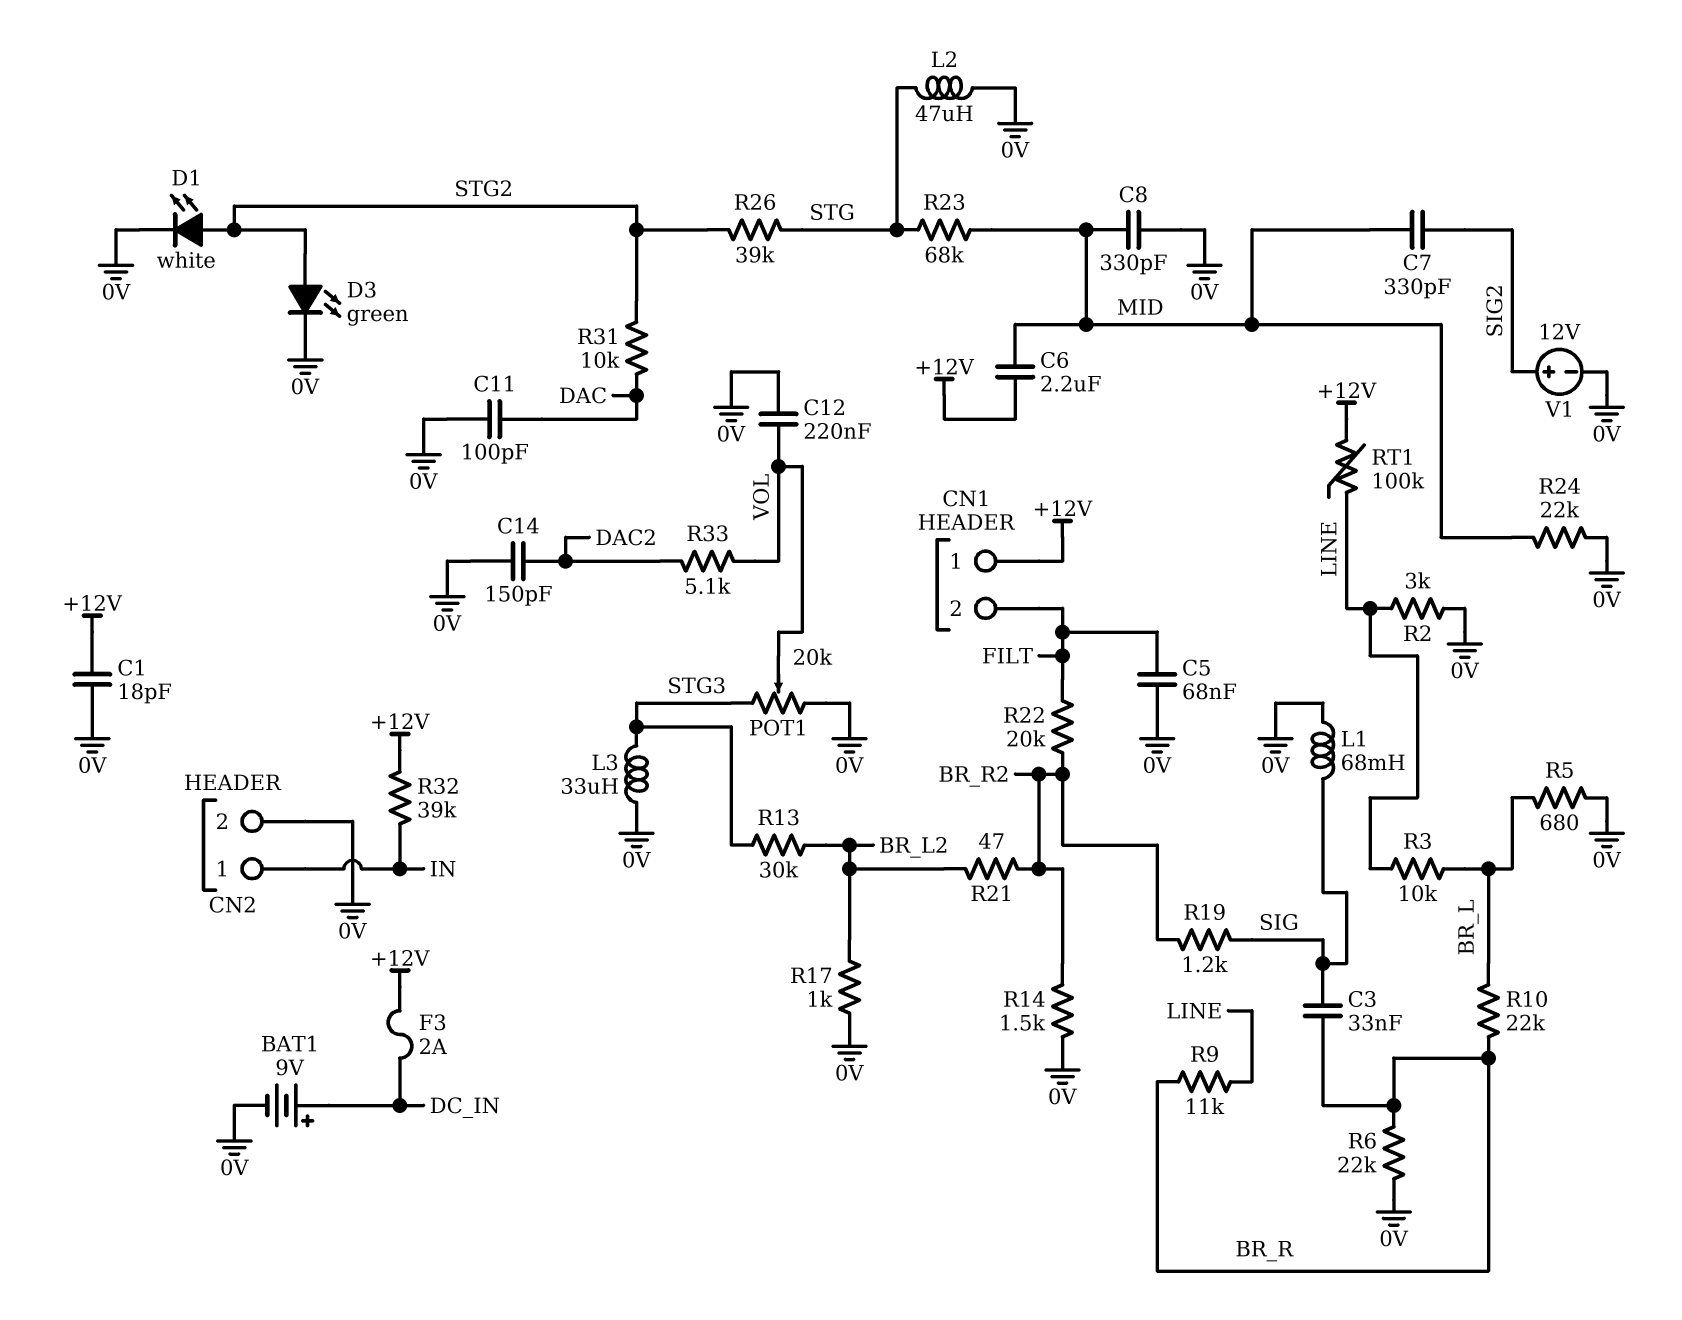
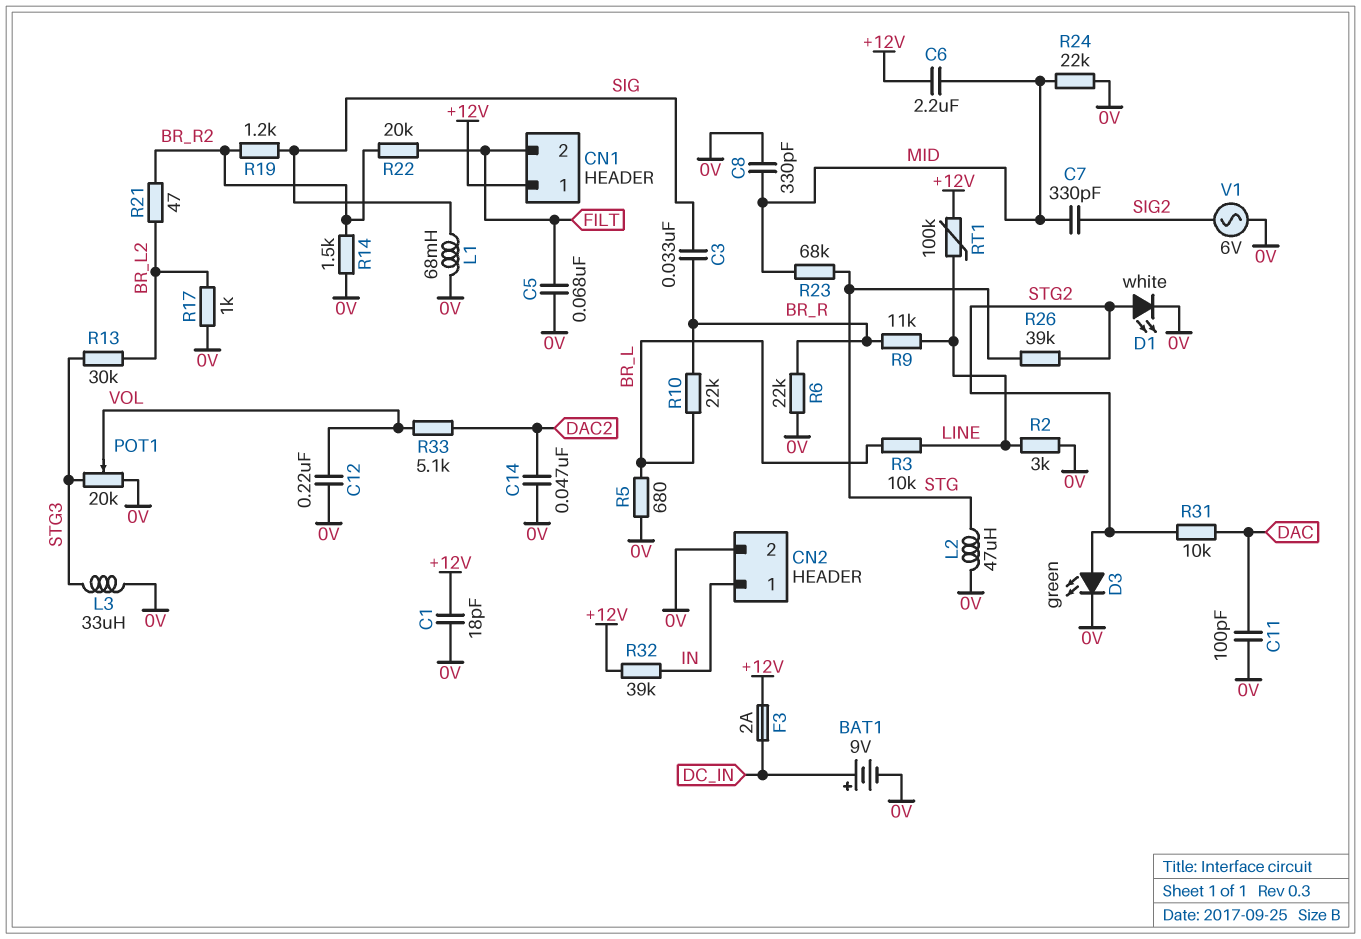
C14: 150pF (0V, DAC2) -> 47nF (0V, DAC2)
V1: 12V (plus SIG2, minus 0V) -> AC 6V (0V, SIG2)

